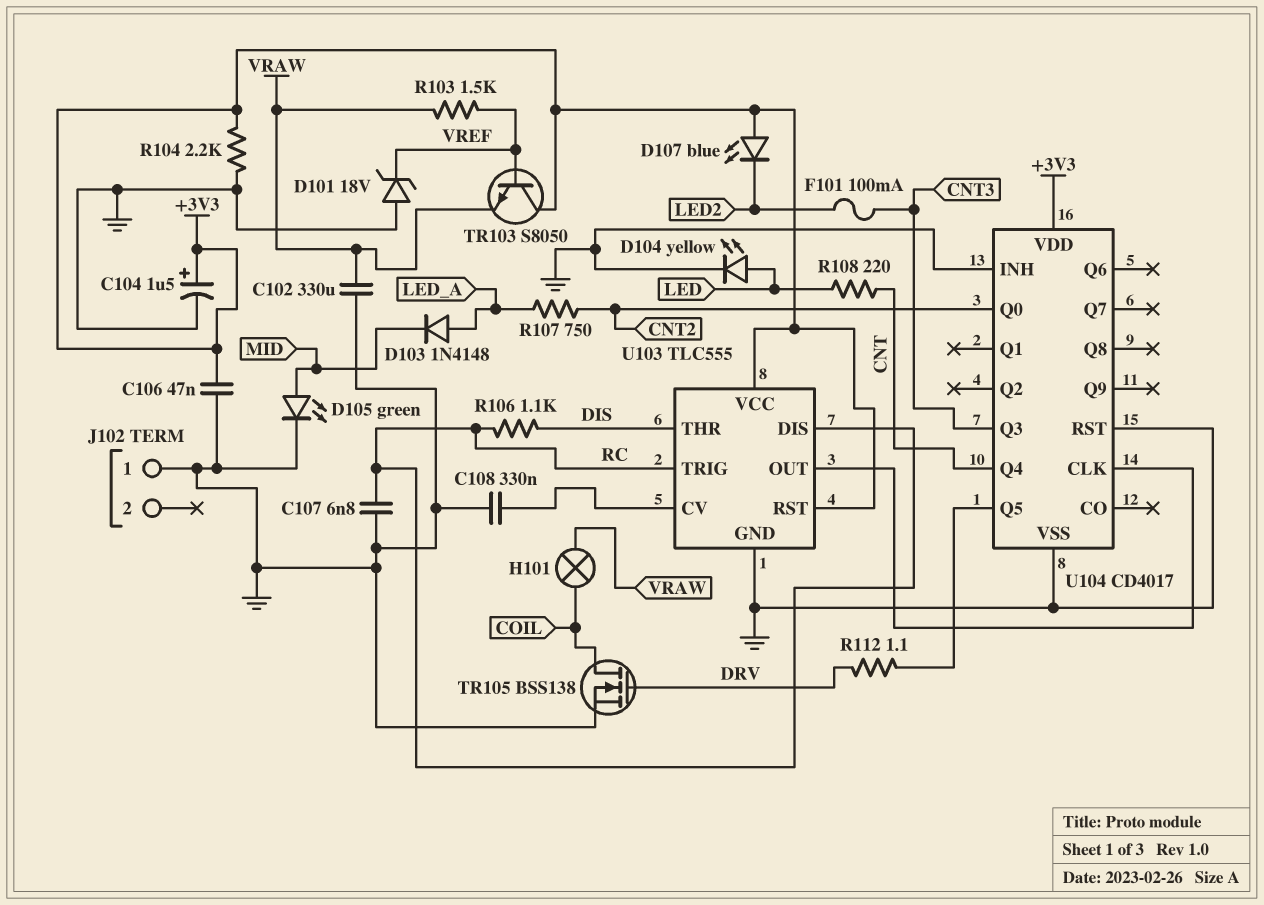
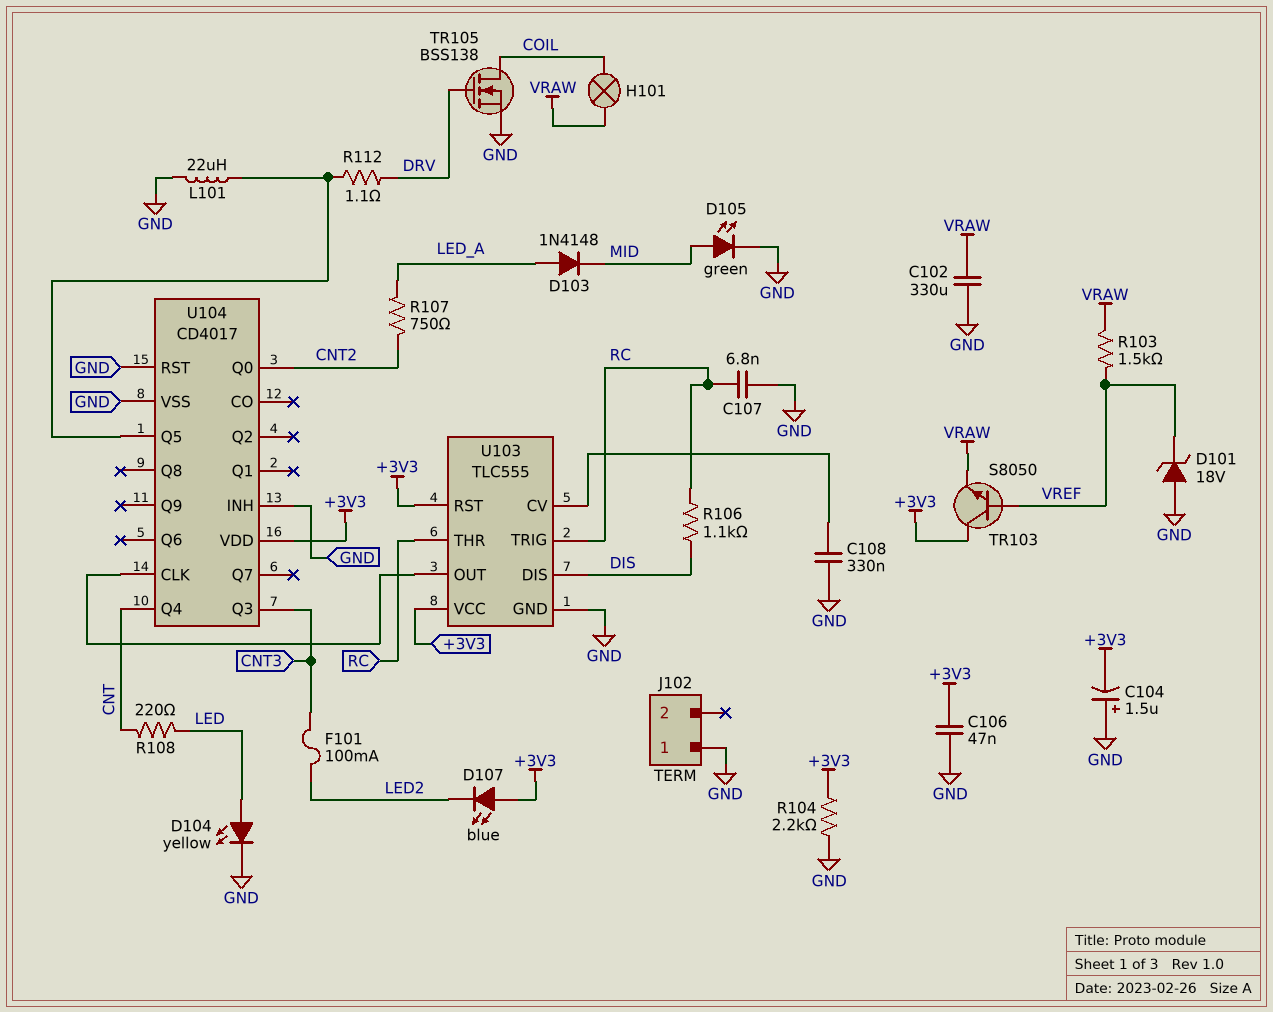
C104: 1.5uF (plus +3V3, minus GND) -> 1.5uF (plus GND, minus +3V3)
L101: none -> 22uH (GND, U104/Q5)
U103 pin DIS: RC -> DIS
U103 pin THR: DIS -> RC

